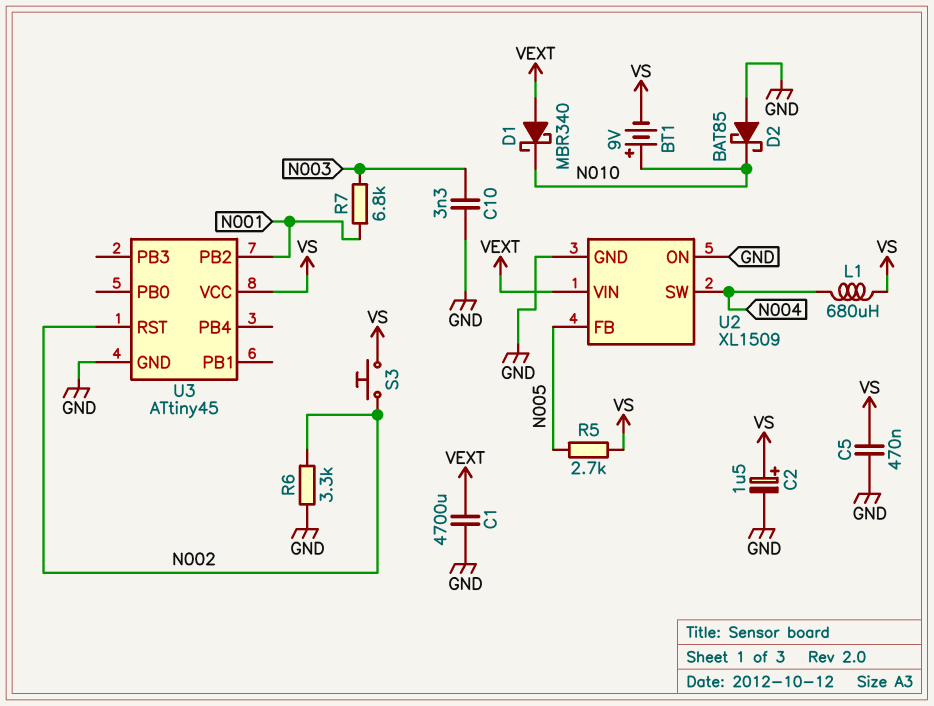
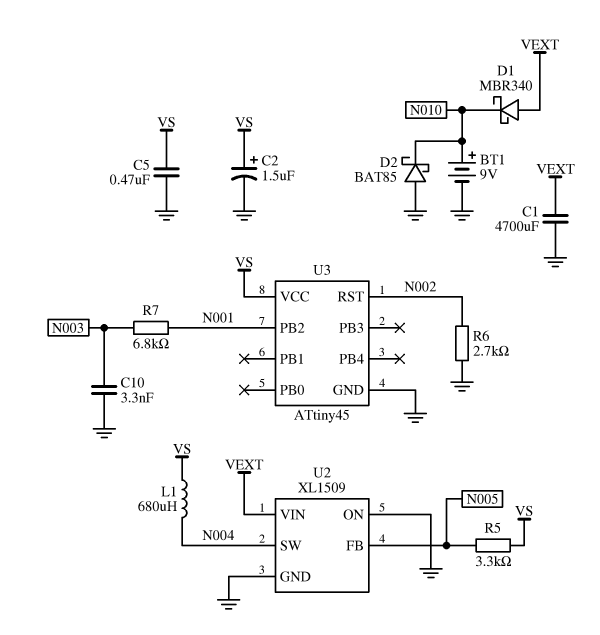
BT1: 9V (plus N010, minus VS) -> 9V (plus N010, minus GND)
R5: 2.7k (N005, VS) -> 3.3k (N005, VS)
R6: 3.3k (GND, N002) -> 2.7k (GND, N002)
S3: button (N002, VS) -> none

